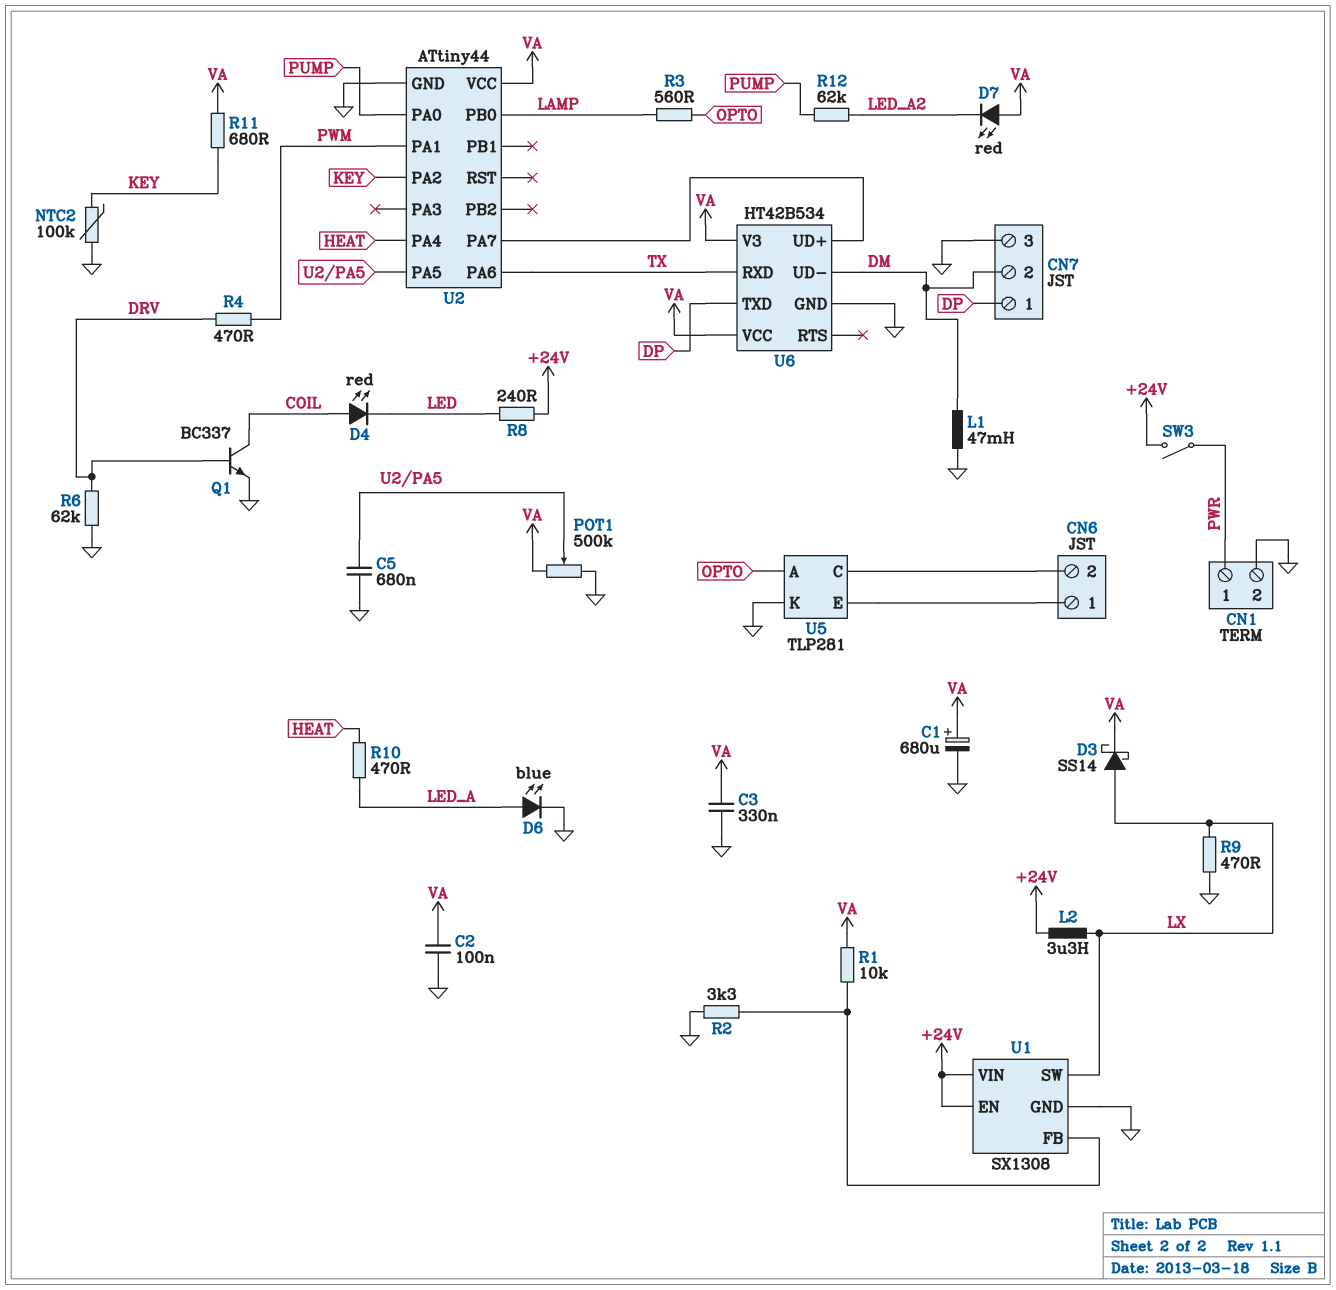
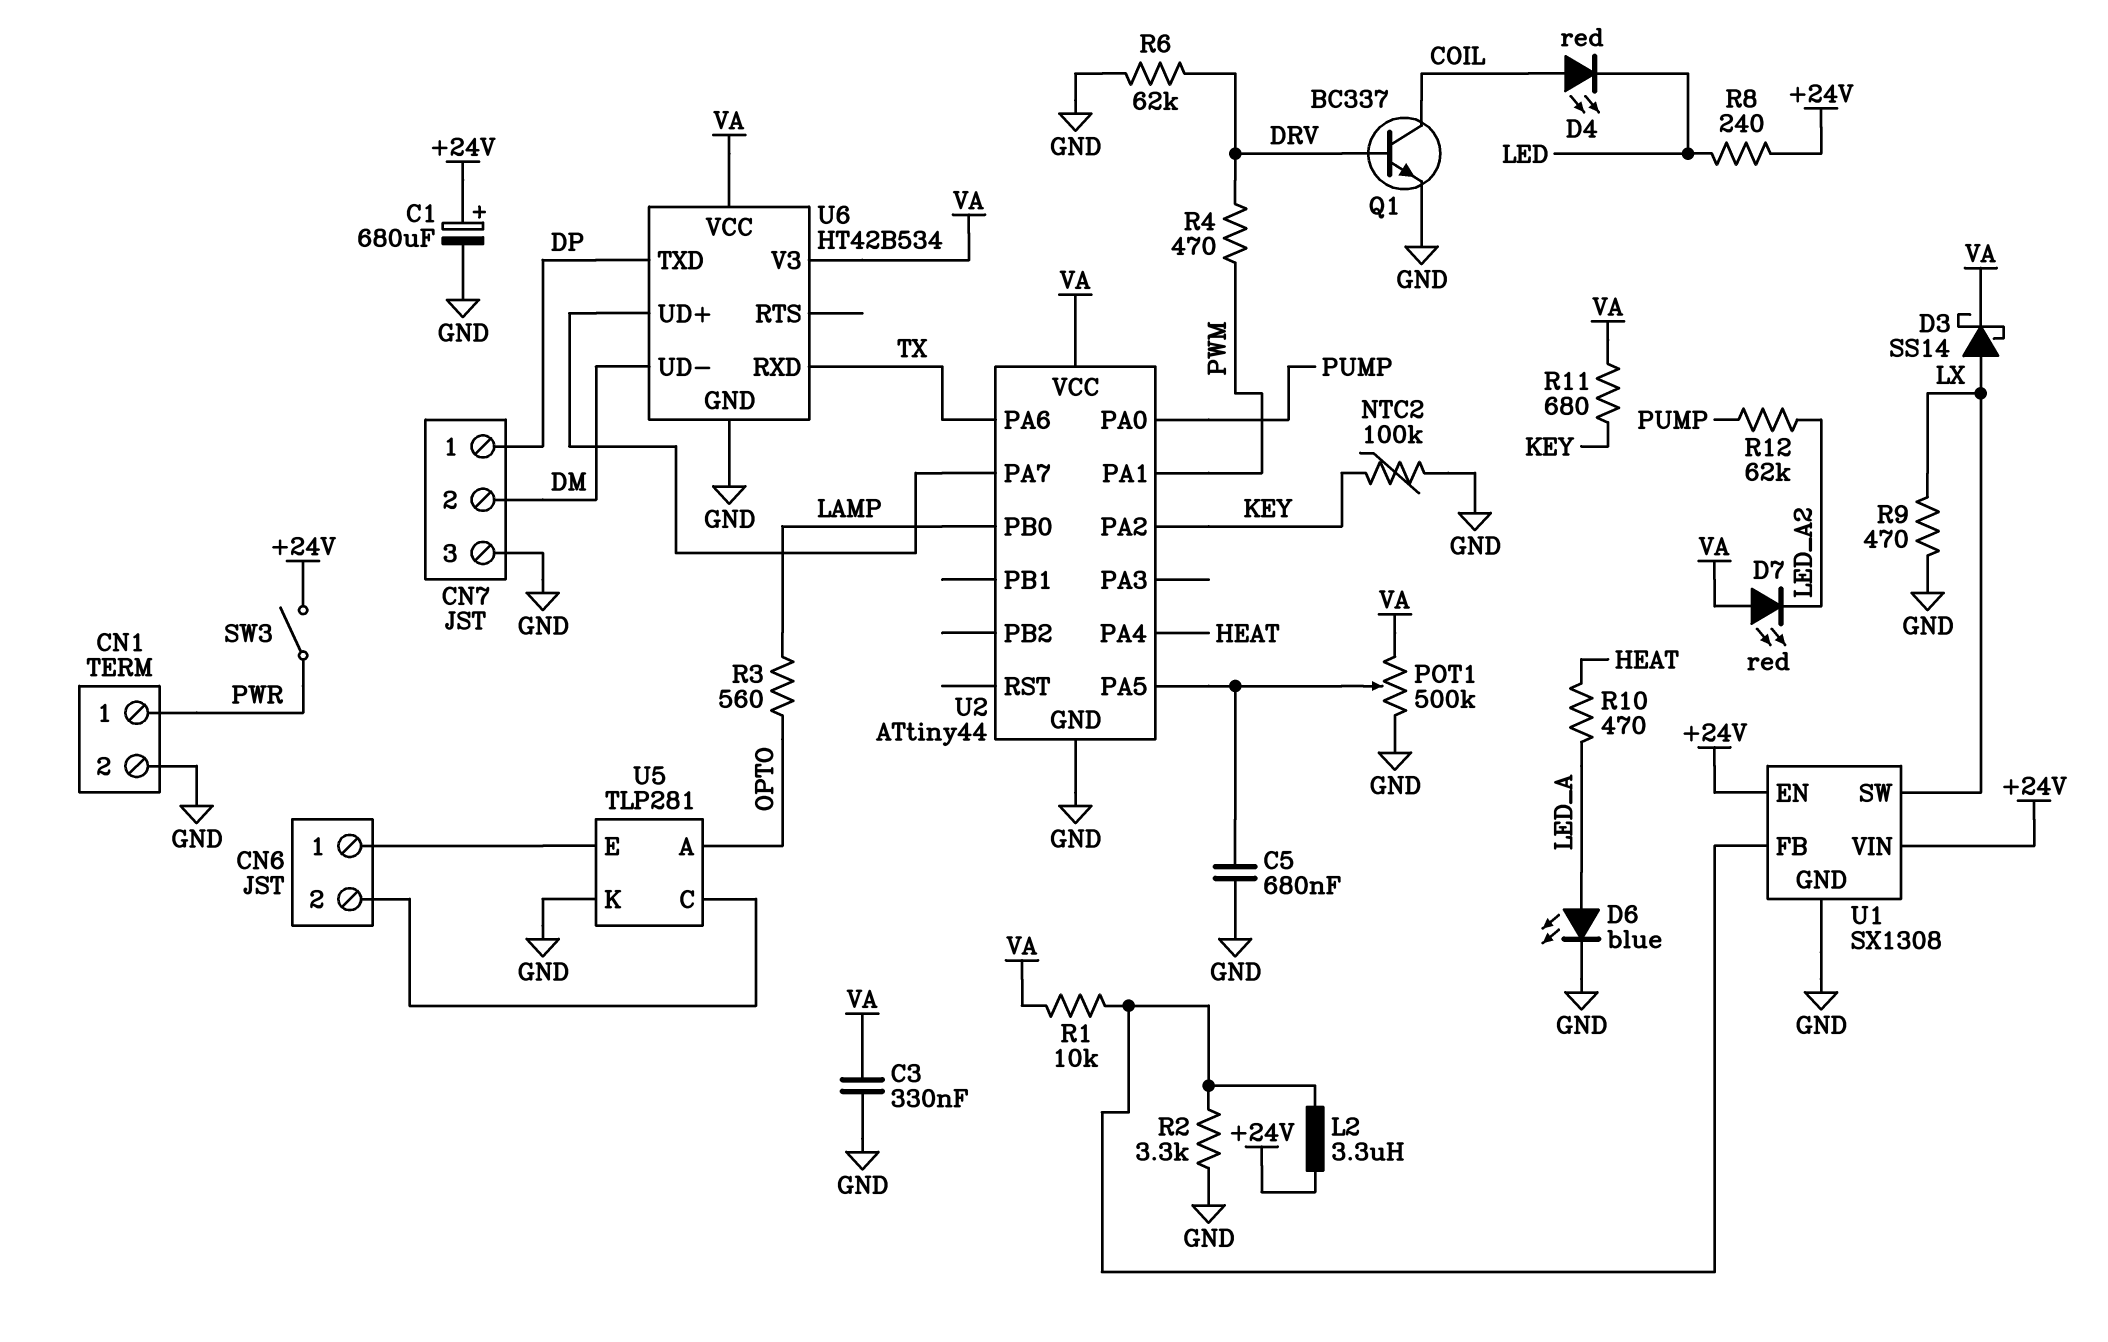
C1: 680uF (plus VA, minus GND) -> 680uF (plus +24V, minus GND)
C2: 100nF (GND, VA) -> none
L1: 47mH (DM, GND) -> none
L2: 3.3uH (+24V, LX) -> 3.3uH (+24V, U1/FB)

